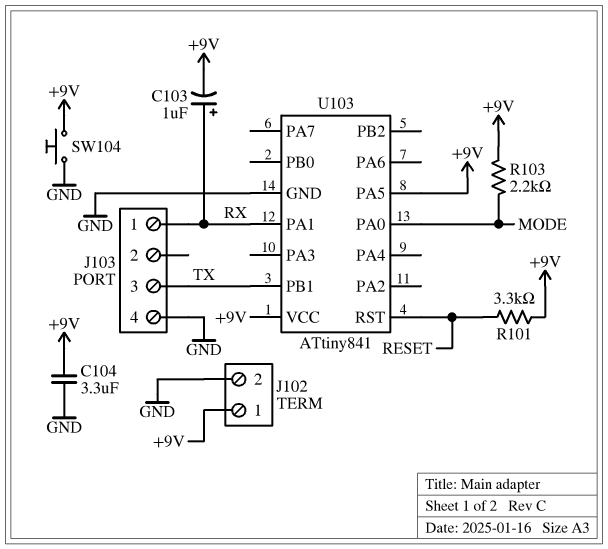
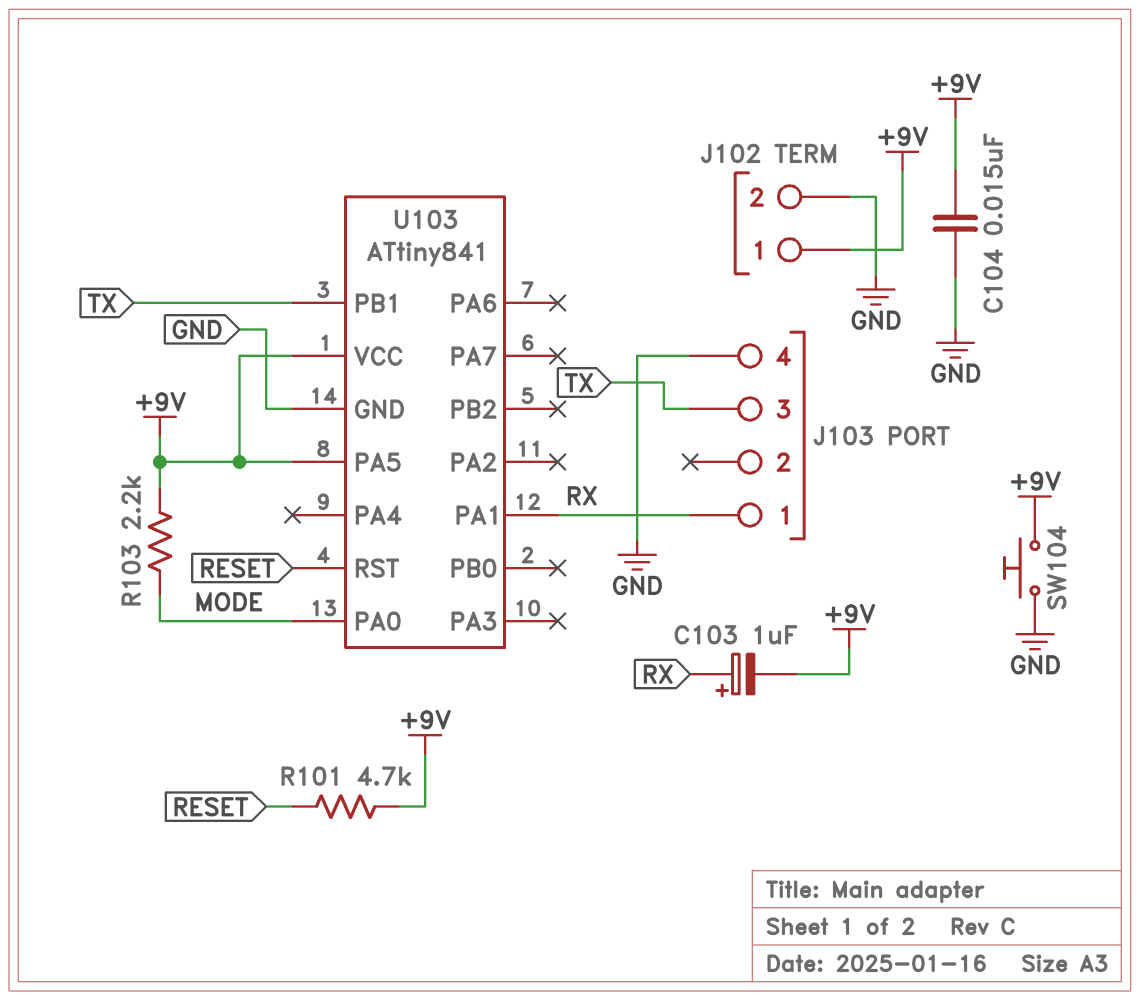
C104: 3.3uF (+9V, GND) -> 15nF (+9V, GND)
R101: 3.3k (+9V, RESET) -> 4.7k (+9V, RESET)

